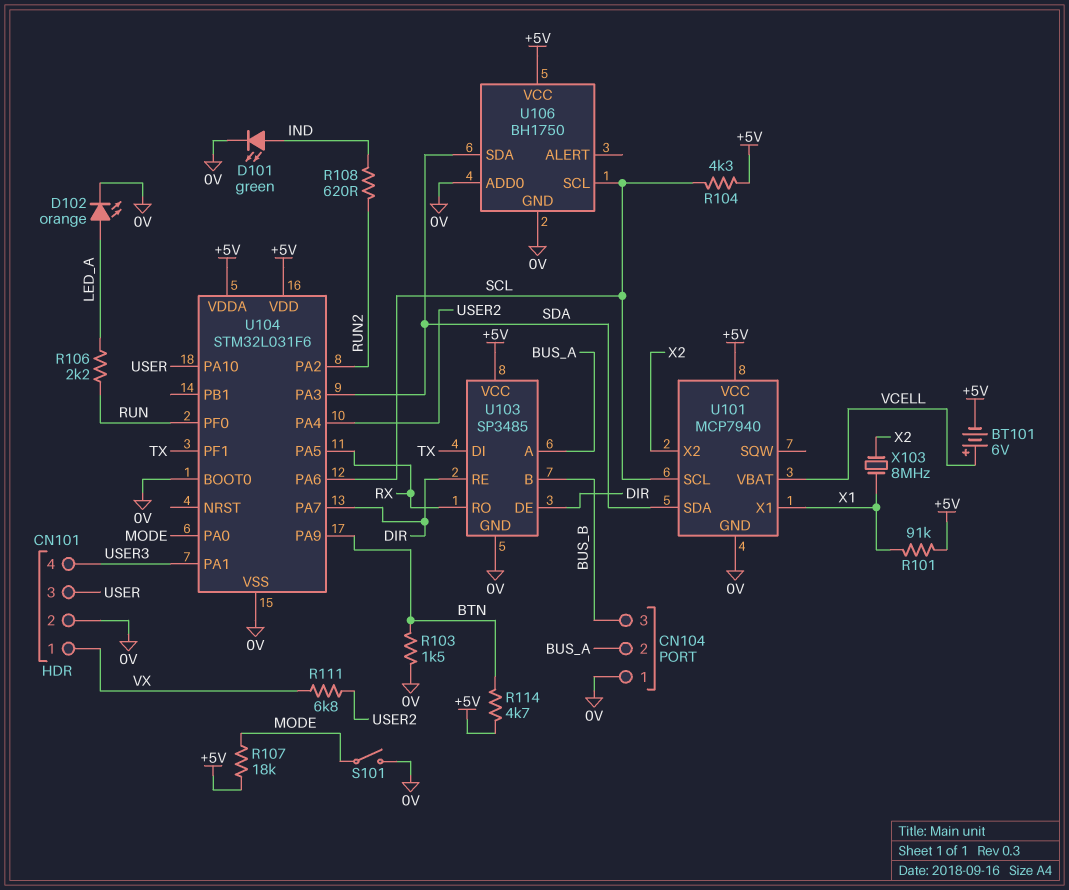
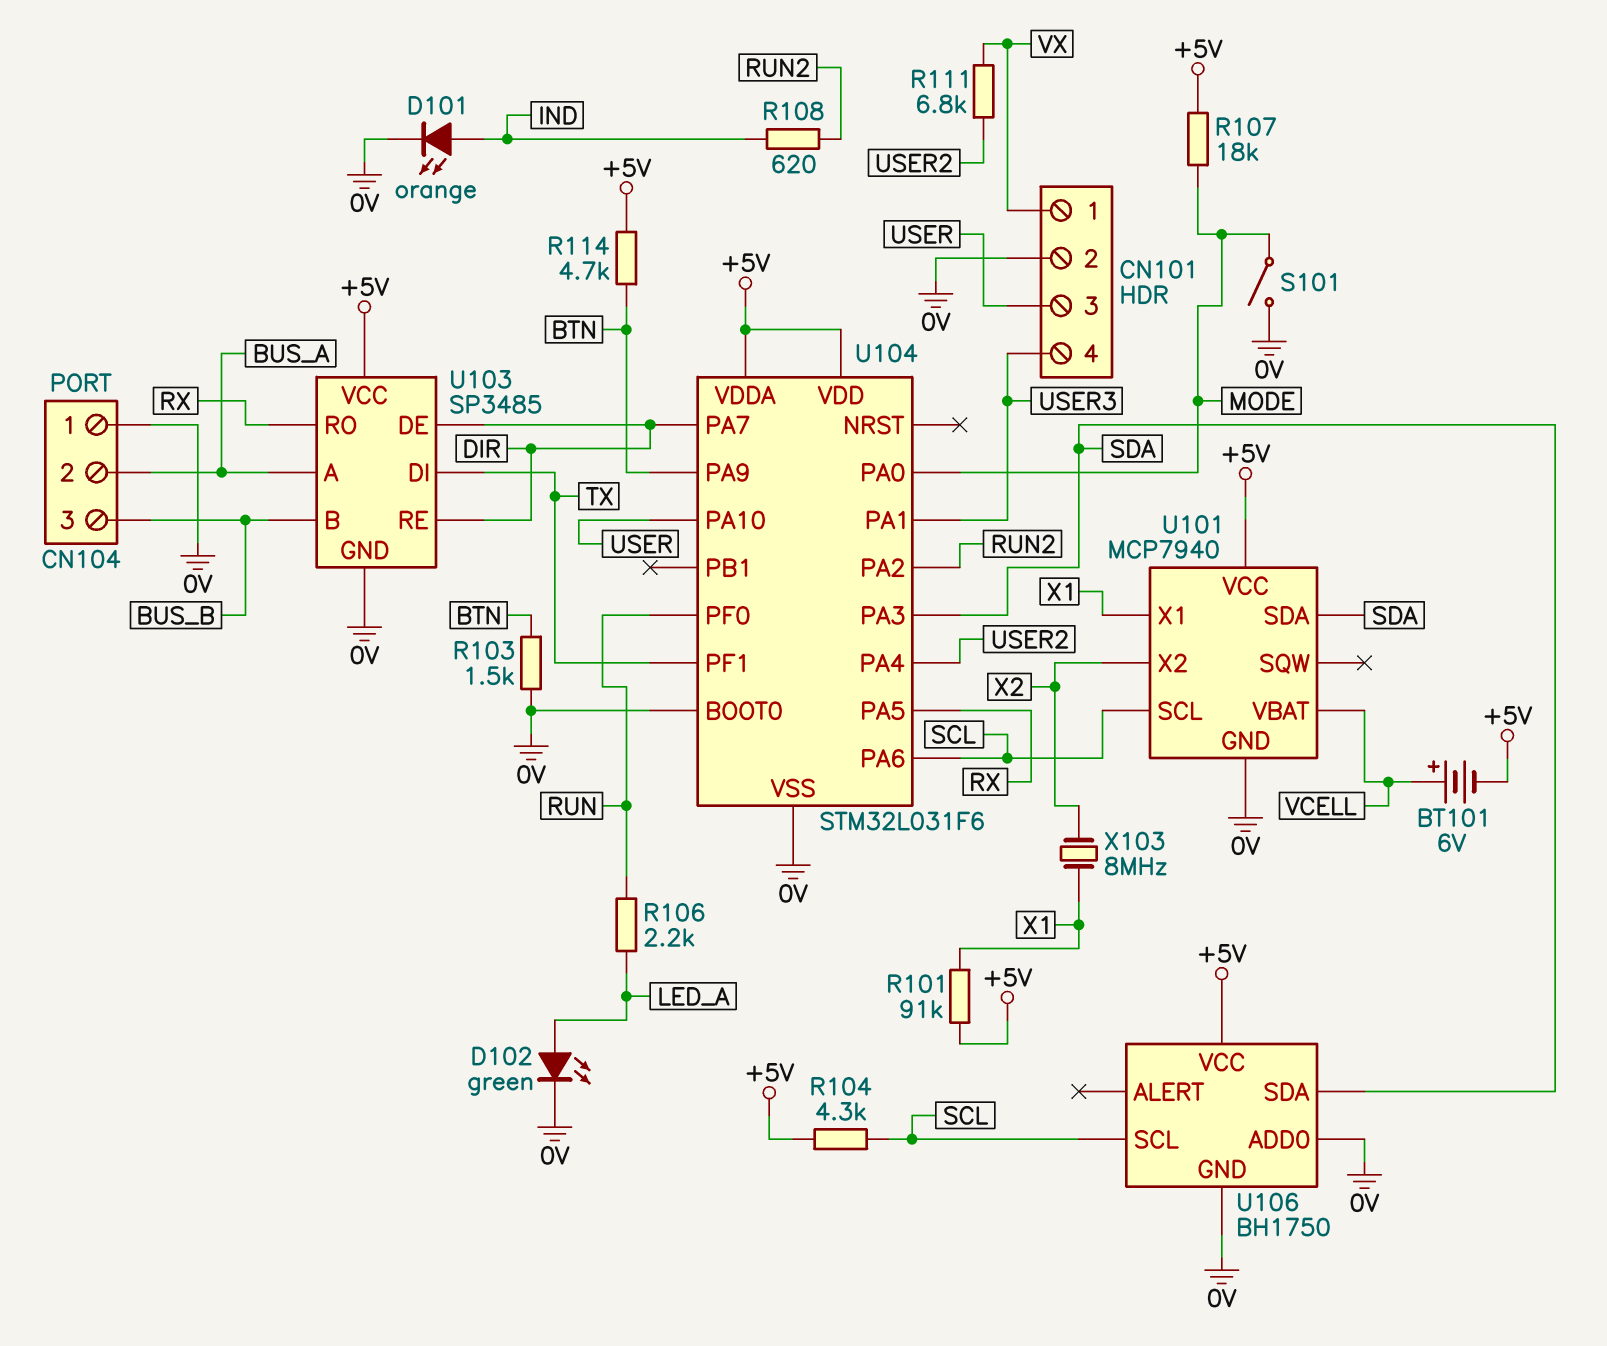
D101: LED green (A IND, K 0V) -> LED orange (A IND, K 0V)
D102: LED orange (A LED_A, K 0V) -> LED green (A LED_A, K 0V)

